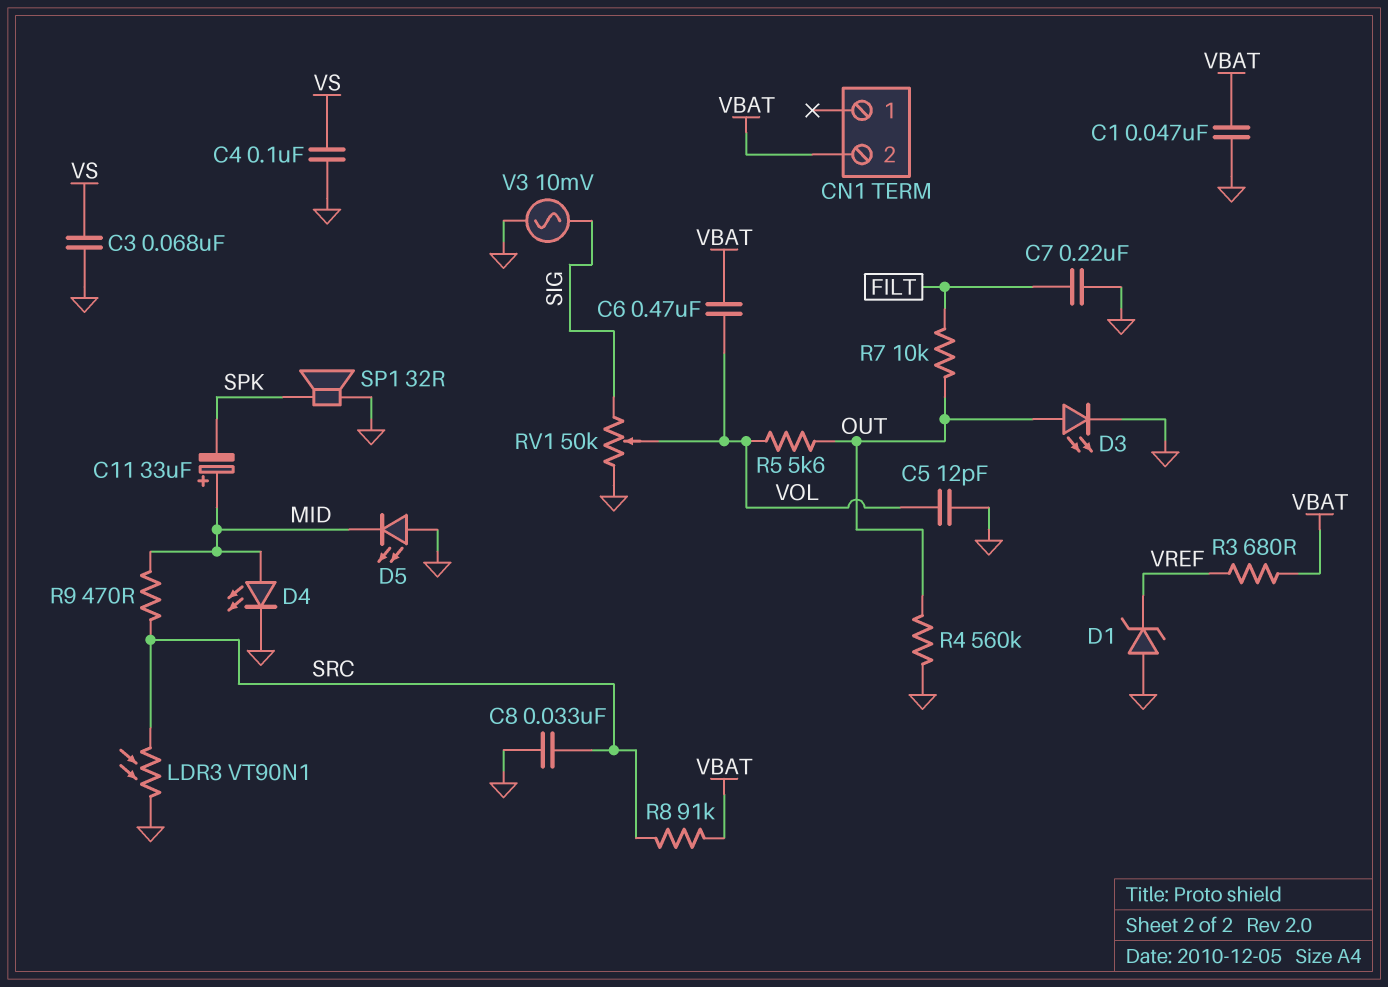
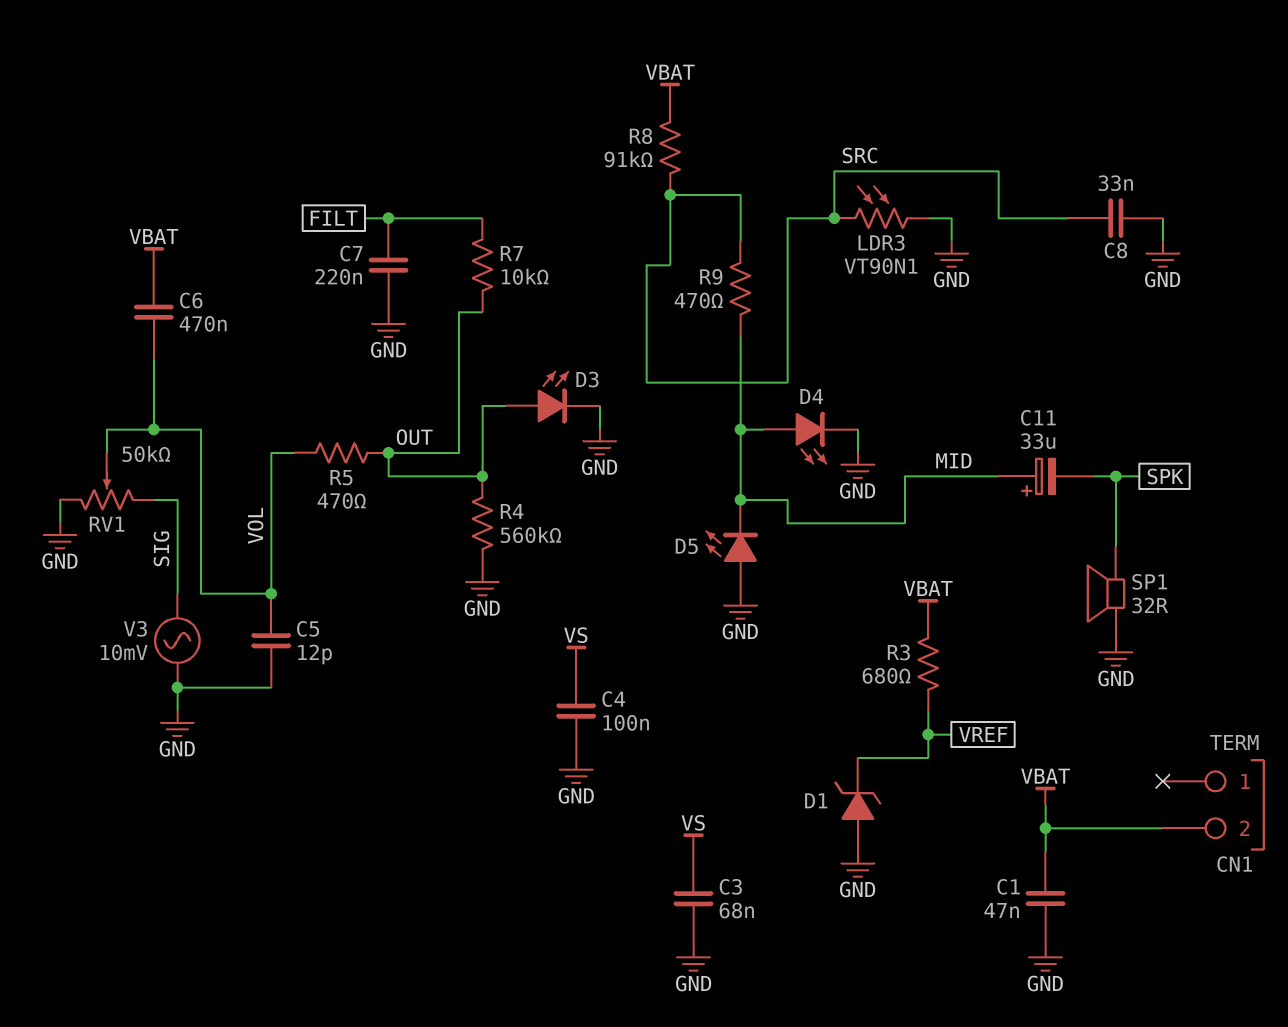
R5: 5.6k (OUT, VOL) -> 470 (OUT, VOL)

